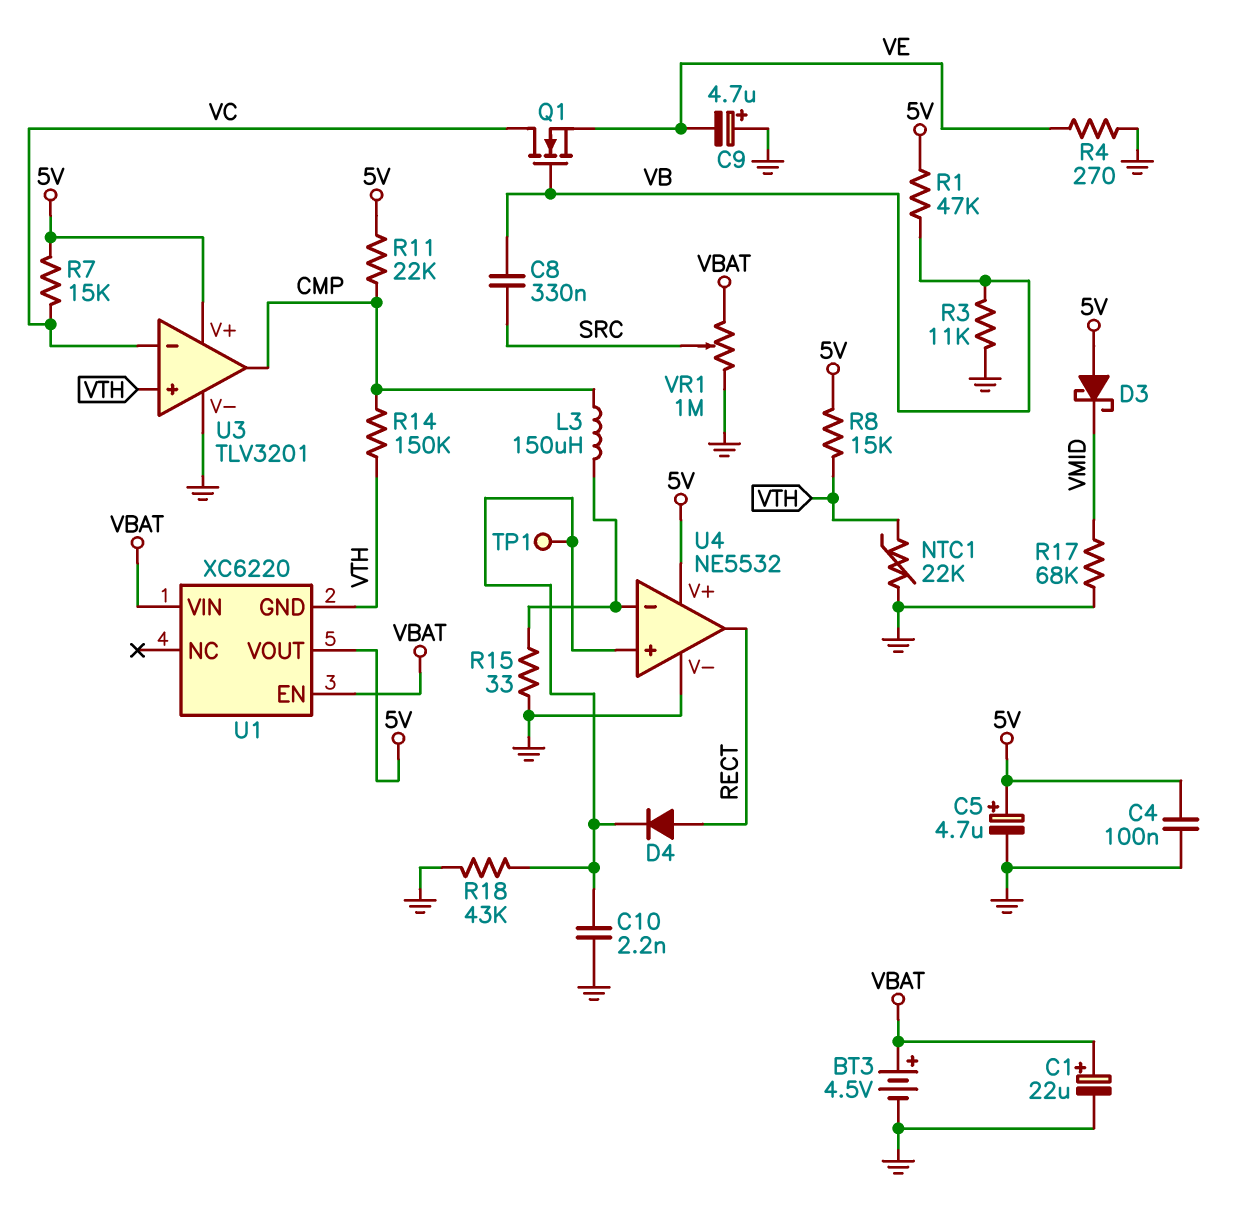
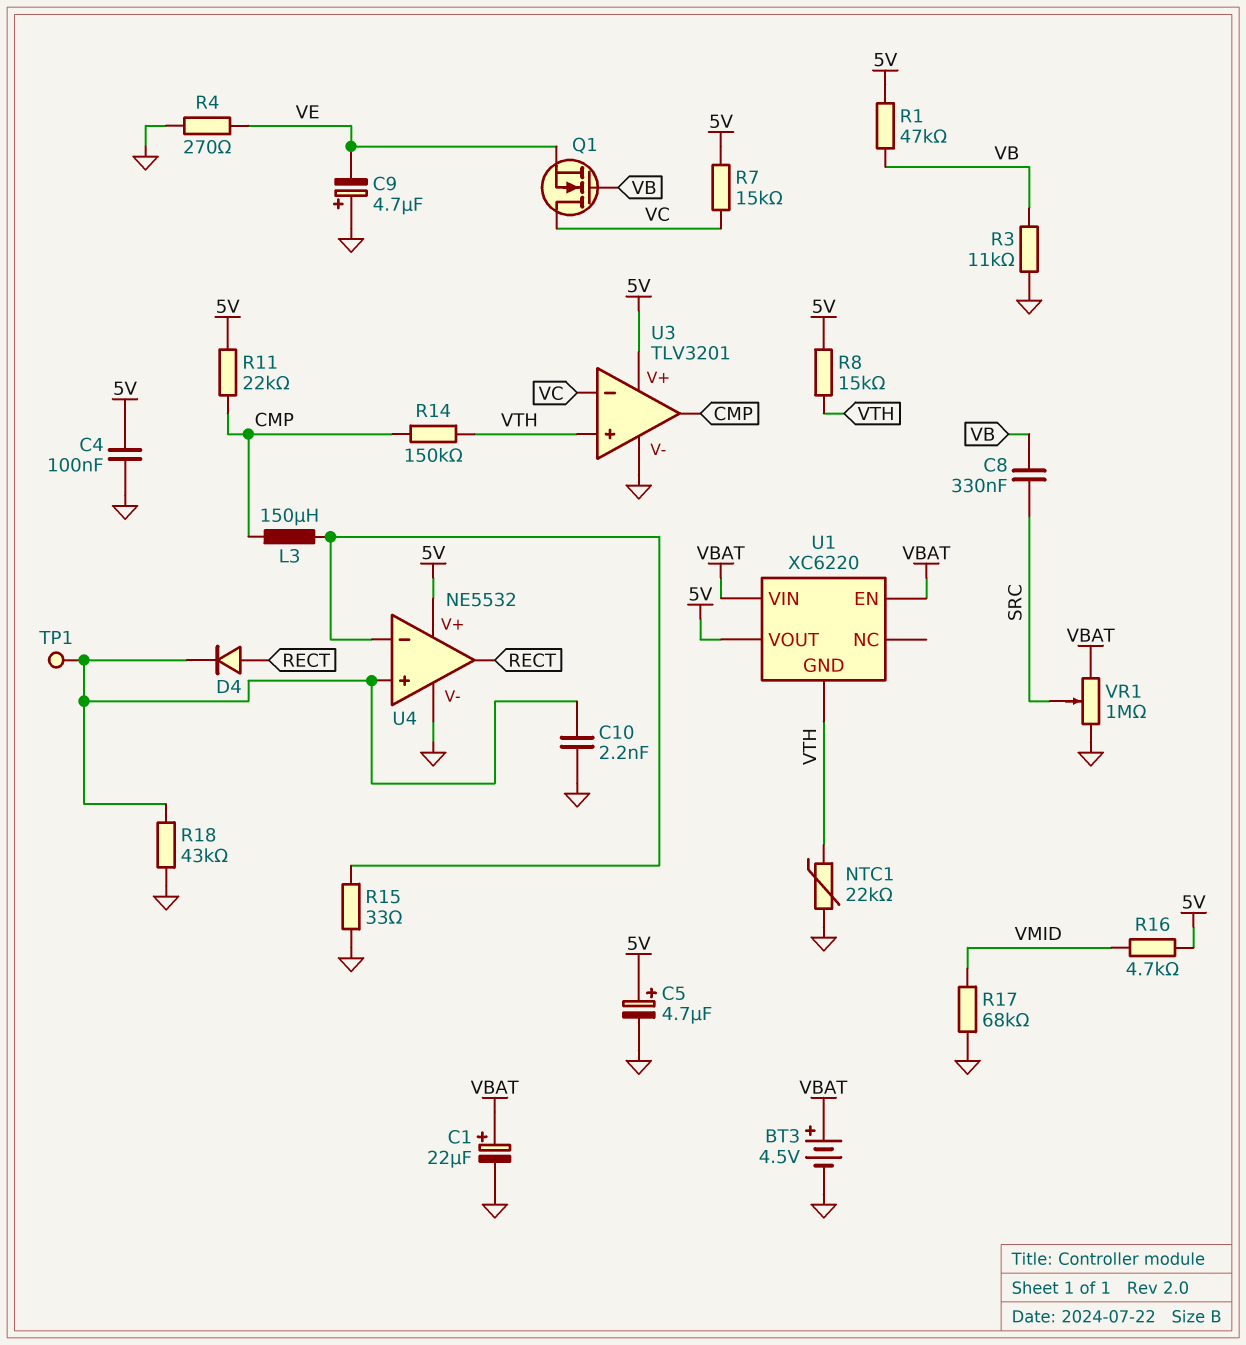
D3: schottky (A 5V, K VMID) -> none
R16: none -> 4.7k (5V, VMID)

